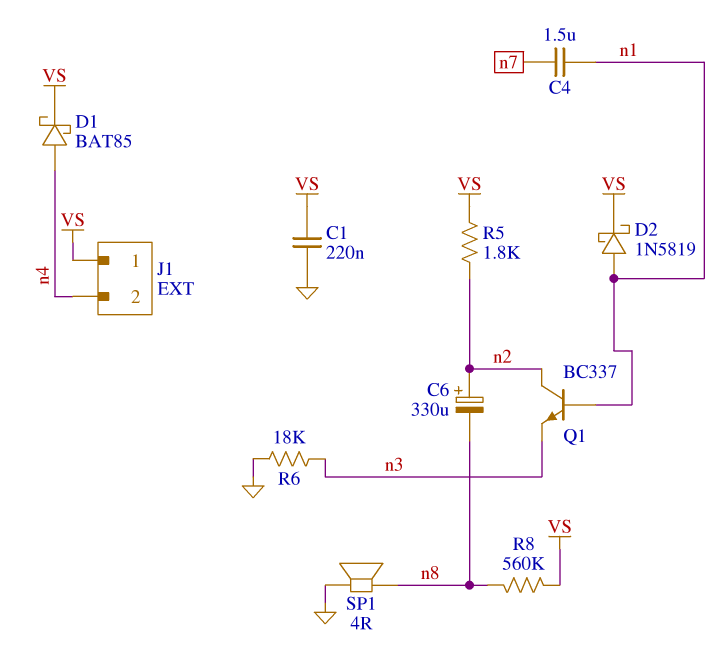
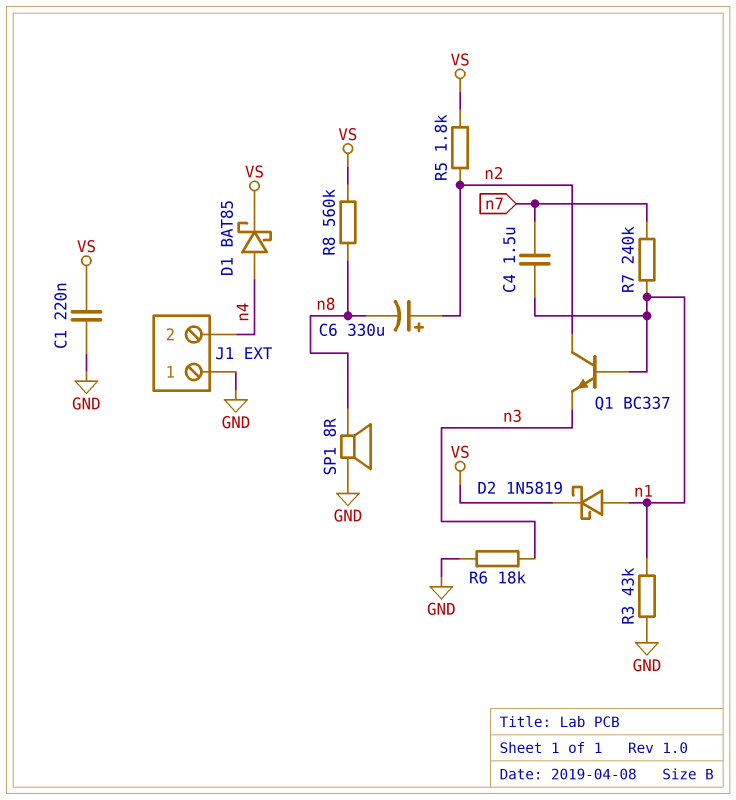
J1 pin 1: VS -> GND
R3: none -> 43k (GND, n1)
R7: none -> 240k (n1, n7)
SP1: speaker 4R (GND, n8) -> speaker 8R (GND, n8)

